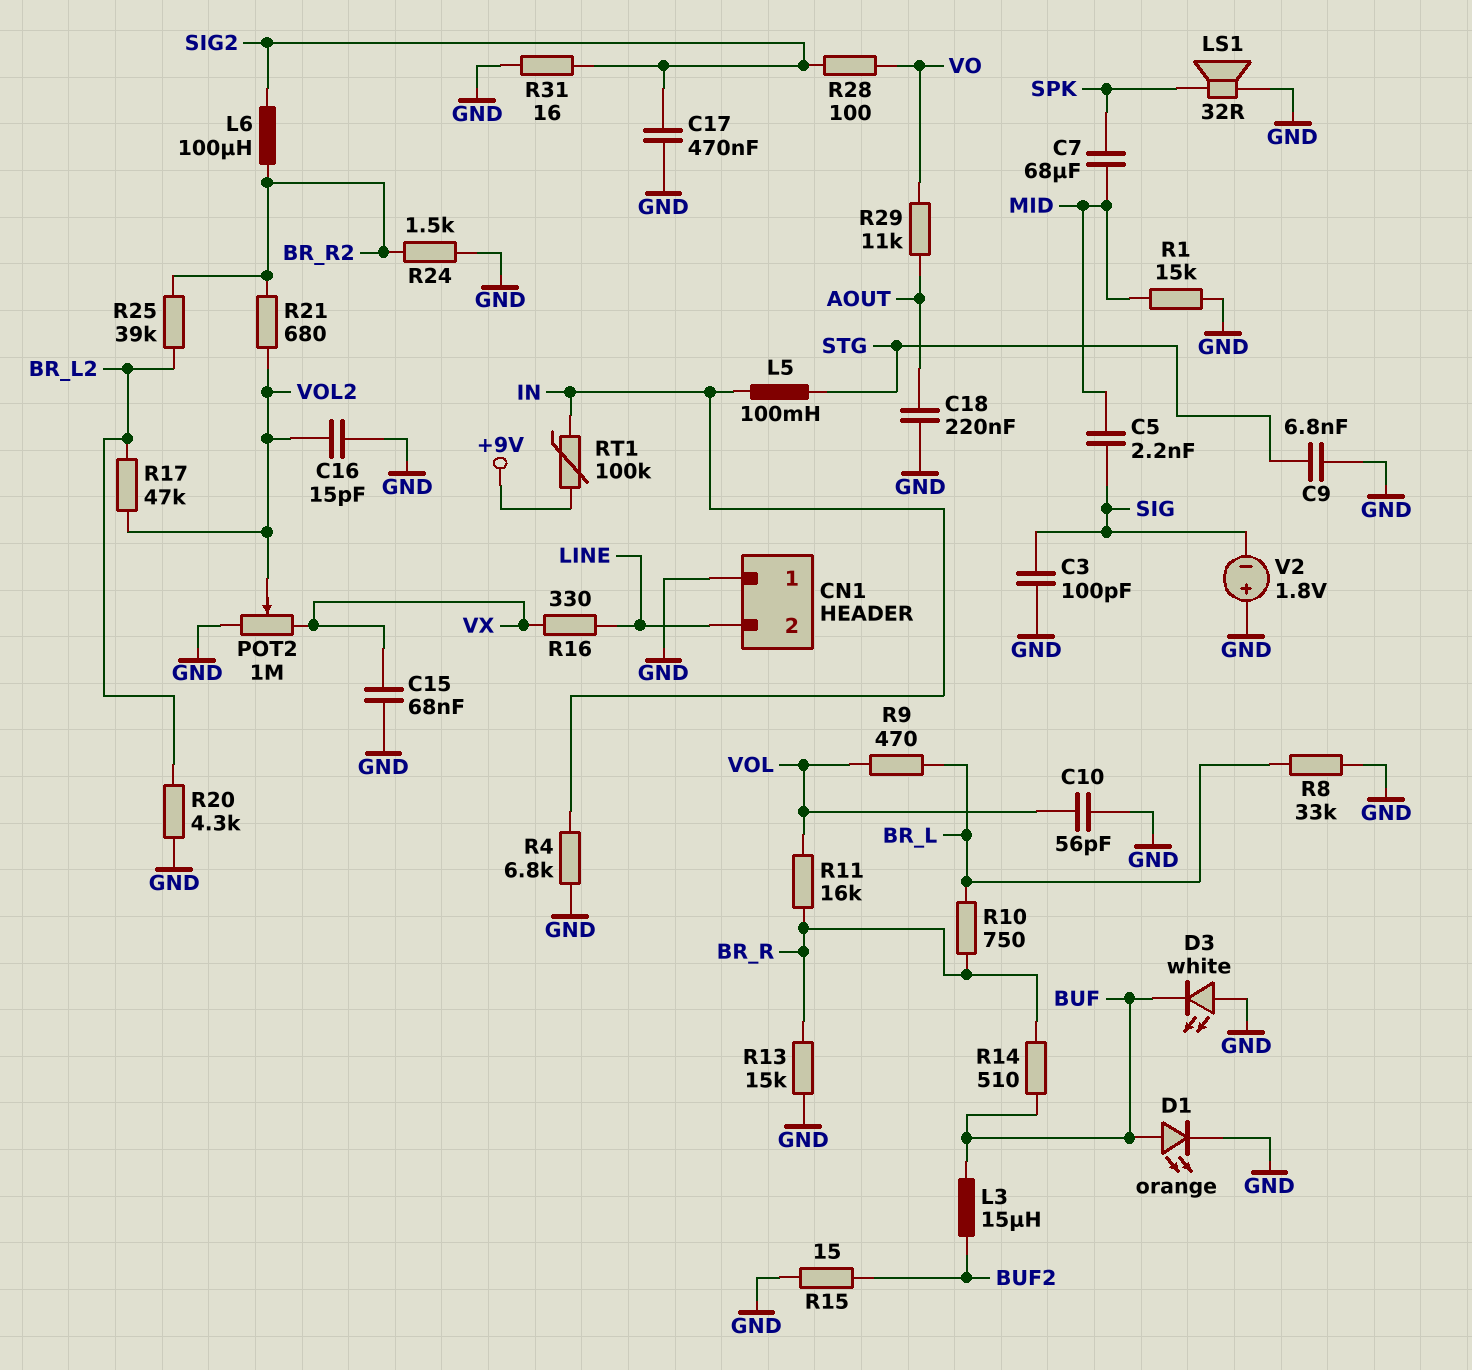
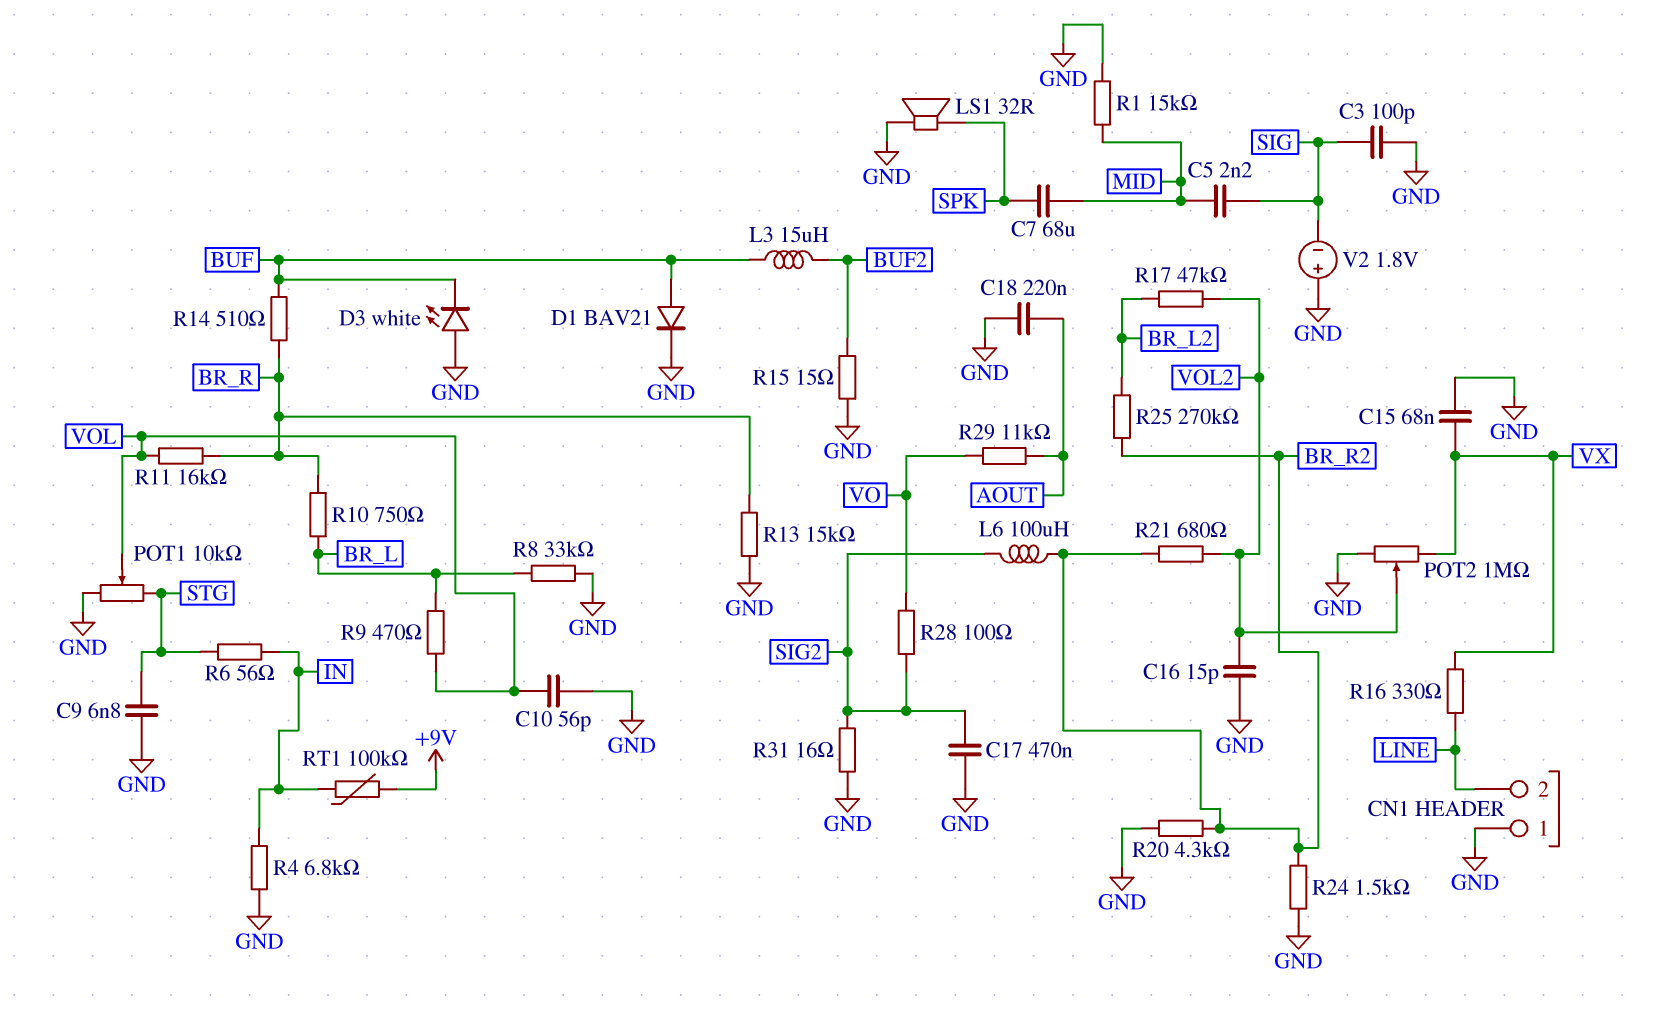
D1: LED orange (A BUF, K GND) -> diode BAV21 (A BUF, K GND)
L5: 100mH (IN, STG) -> none
POT1: none -> 10k (GND, STG, wiper VOL)
R6: none -> 56 (IN, STG)
R20: 4.3k (BR_L2, GND) -> 4.3k (BR_R2, GND)
R25: 39k (BR_L2, BR_R2) -> 270k (BR_L2, BR_R2)

